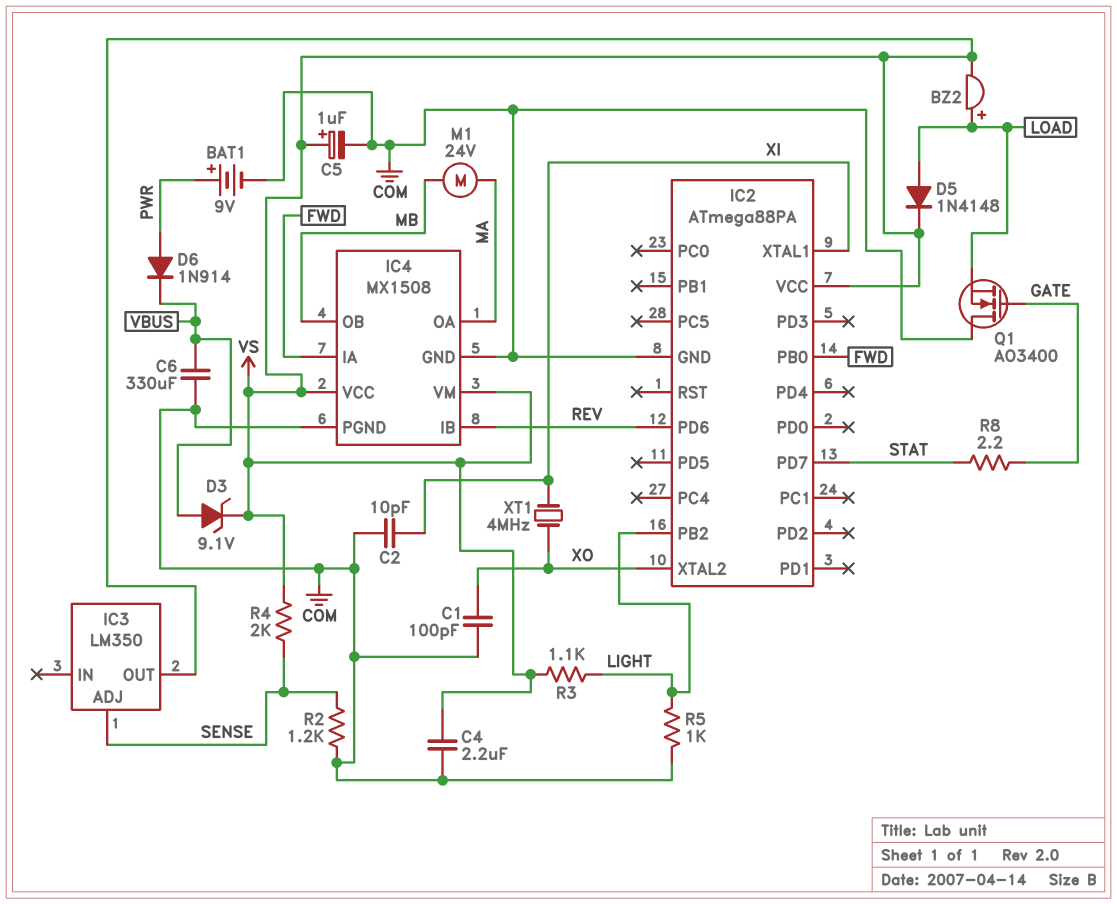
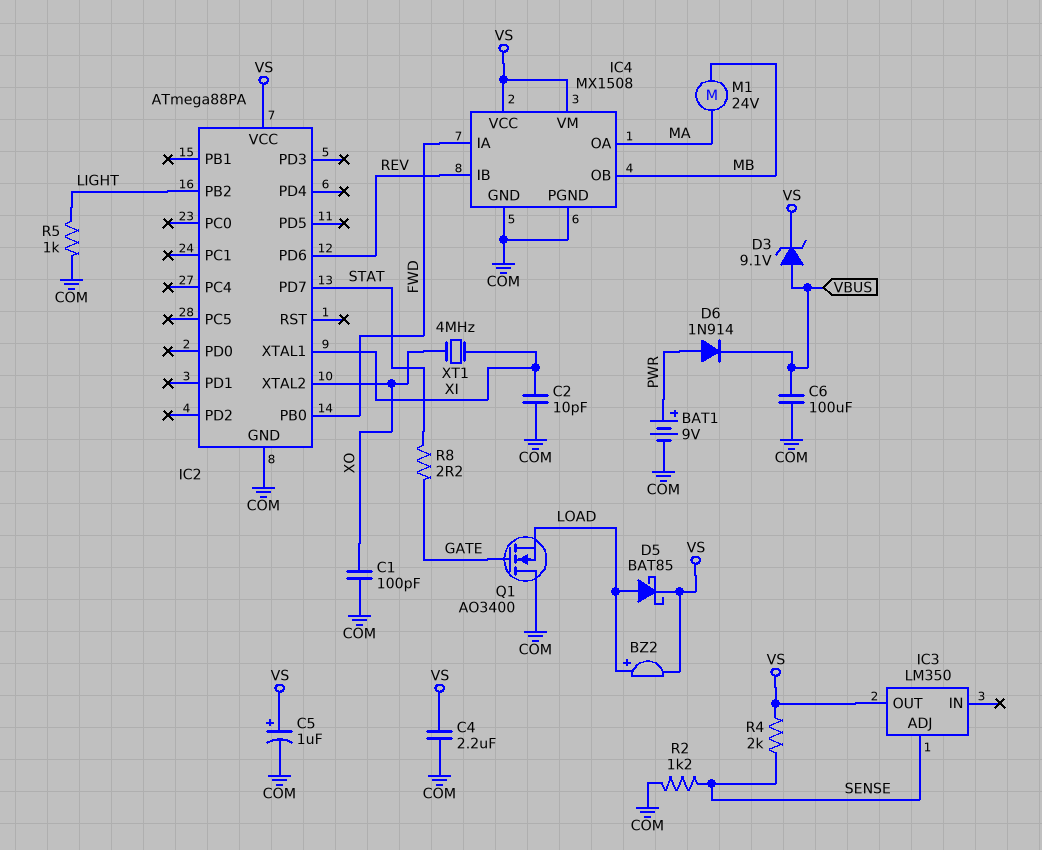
C6: 330uF (COM, VBUS) -> 100uF (COM, VBUS)
D5: diode 1N4148 (A LOAD, K VS) -> schottky BAT85 (A LOAD, K VS)
R3: 1.1k (LIGHT, VS) -> none

